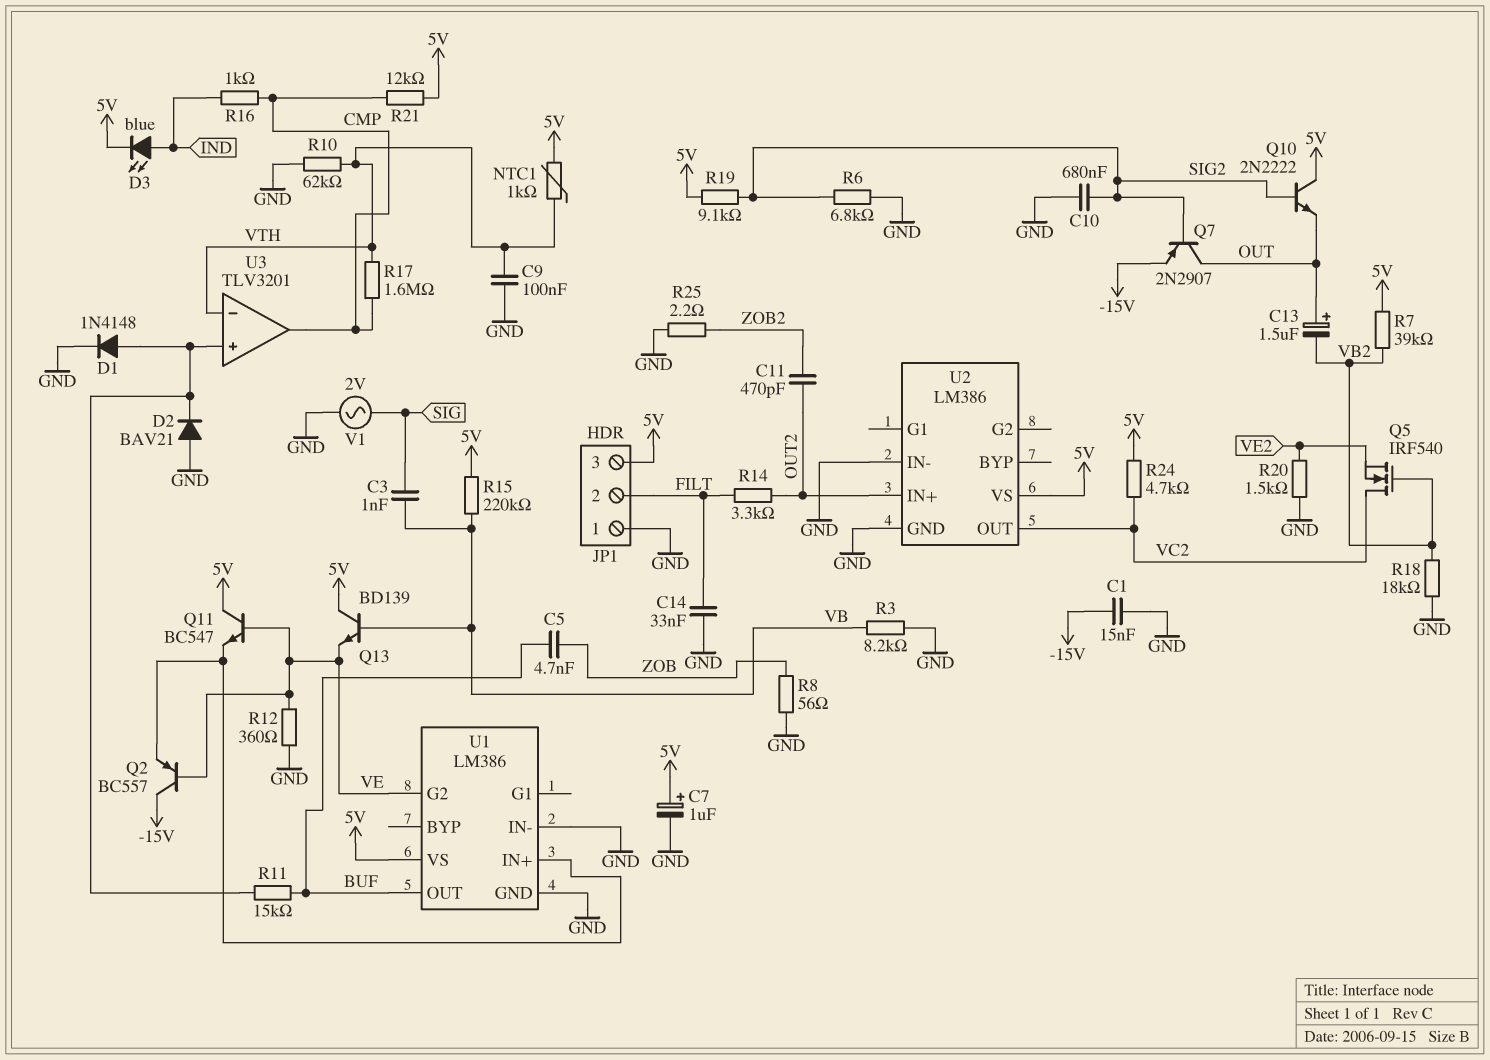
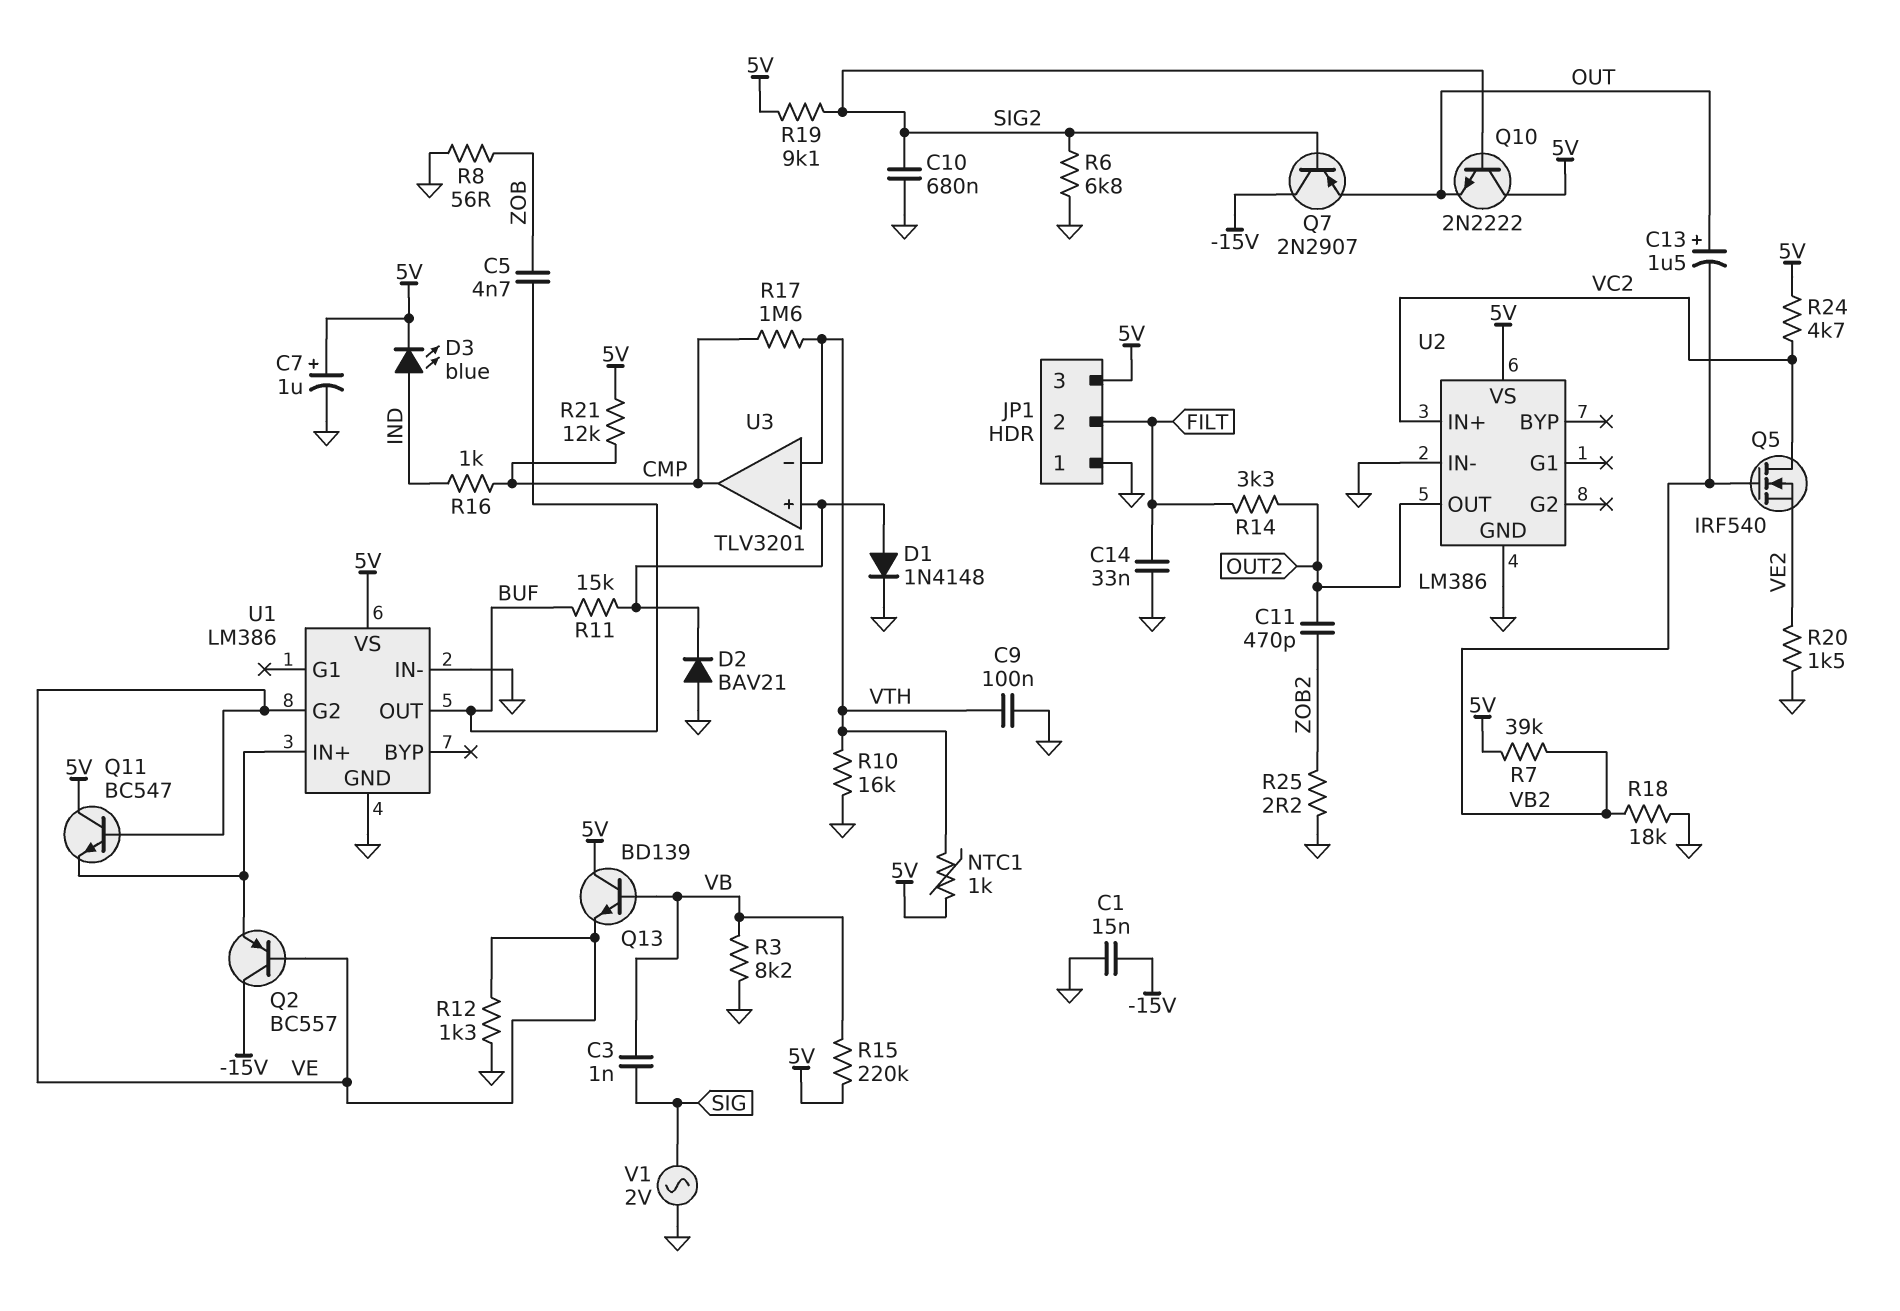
Q7: PNP 2N2907 (B SIG2, C OUT, E -15V) -> PNP 2N2907 (B SIG2, C -15V, E OUT)
R10: 62k (GND, VTH) -> 16k (GND, VTH)
R12: 360 (GND, VE) -> 1.3k (GND, VE)
U2 pin IN+: OUT2 -> VC2
U2 pin OUT: VC2 -> OUT2

